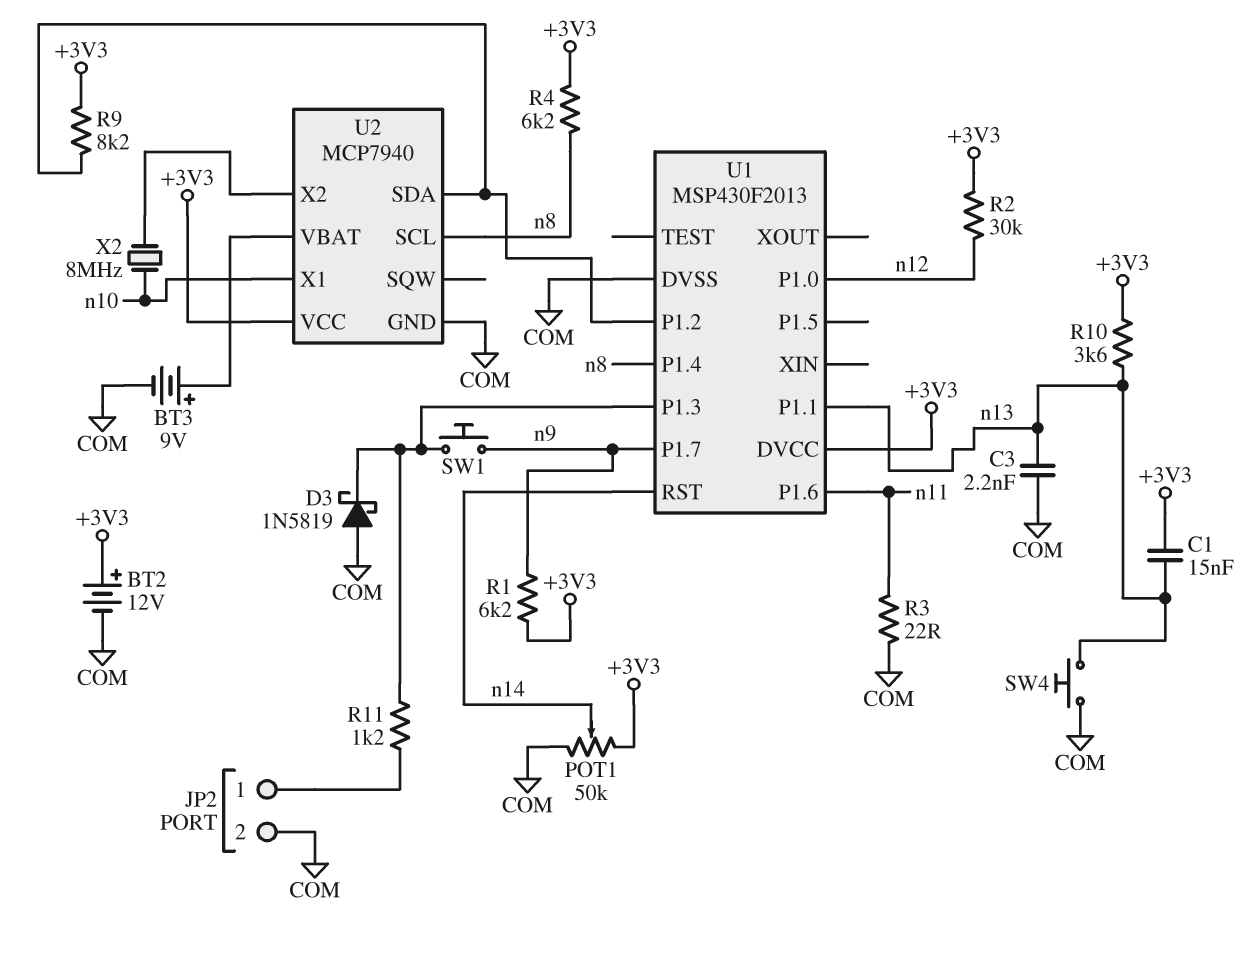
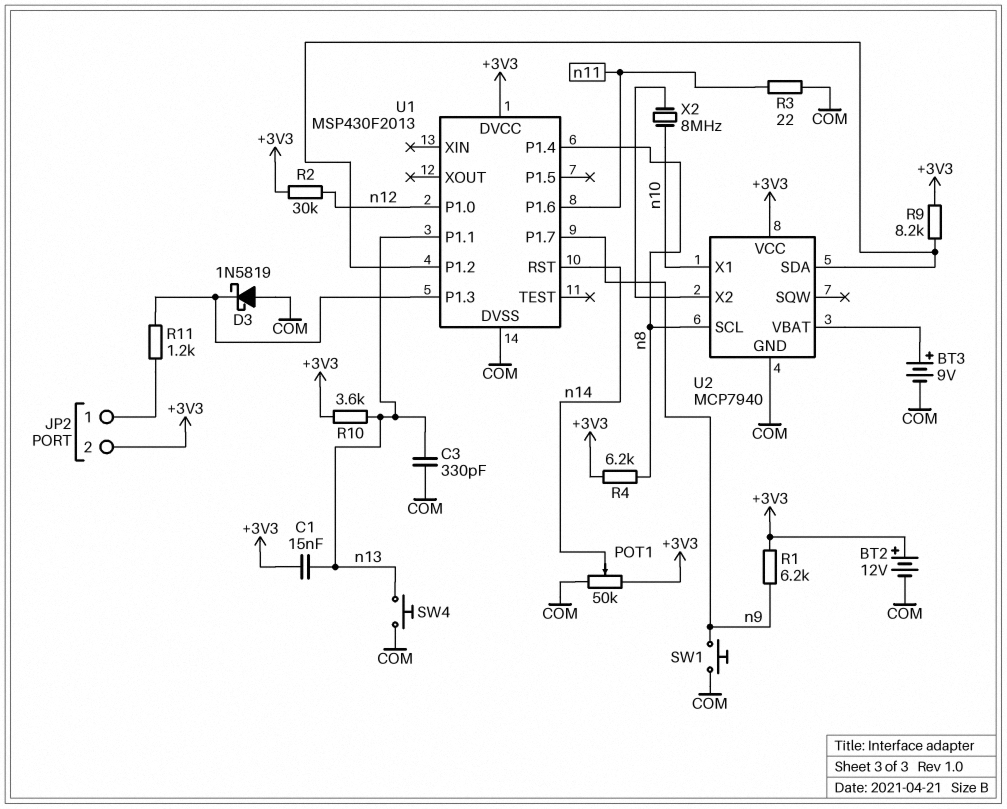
C3: 2.2nF (COM, n13) -> 330pF (COM, n13)
JP2 pin 2: COM -> +3V3
SW1: button (U1/P1.3, n9) -> button (COM, n9)

